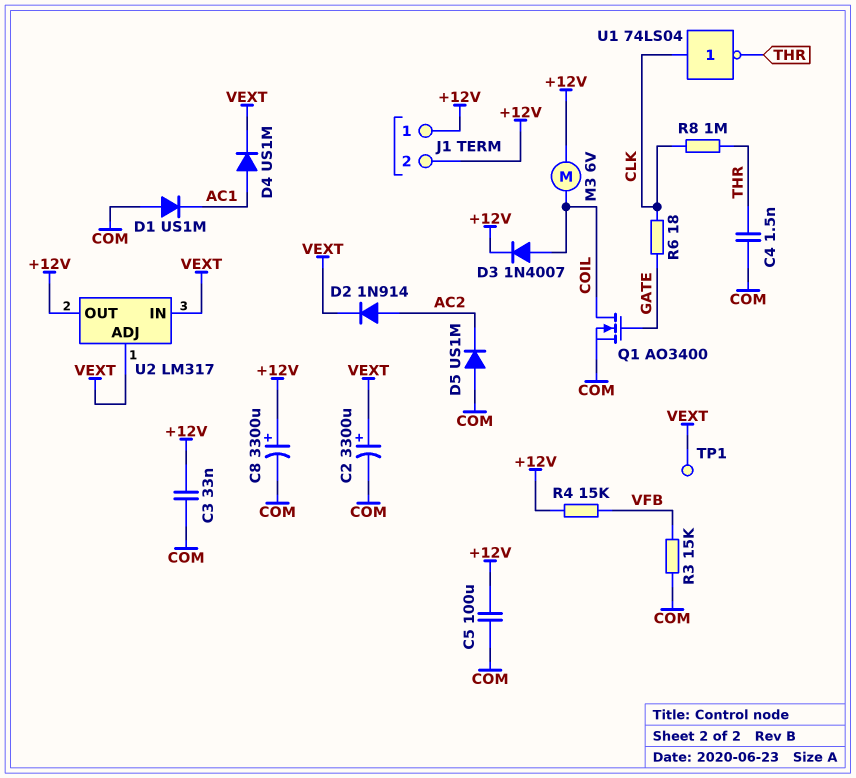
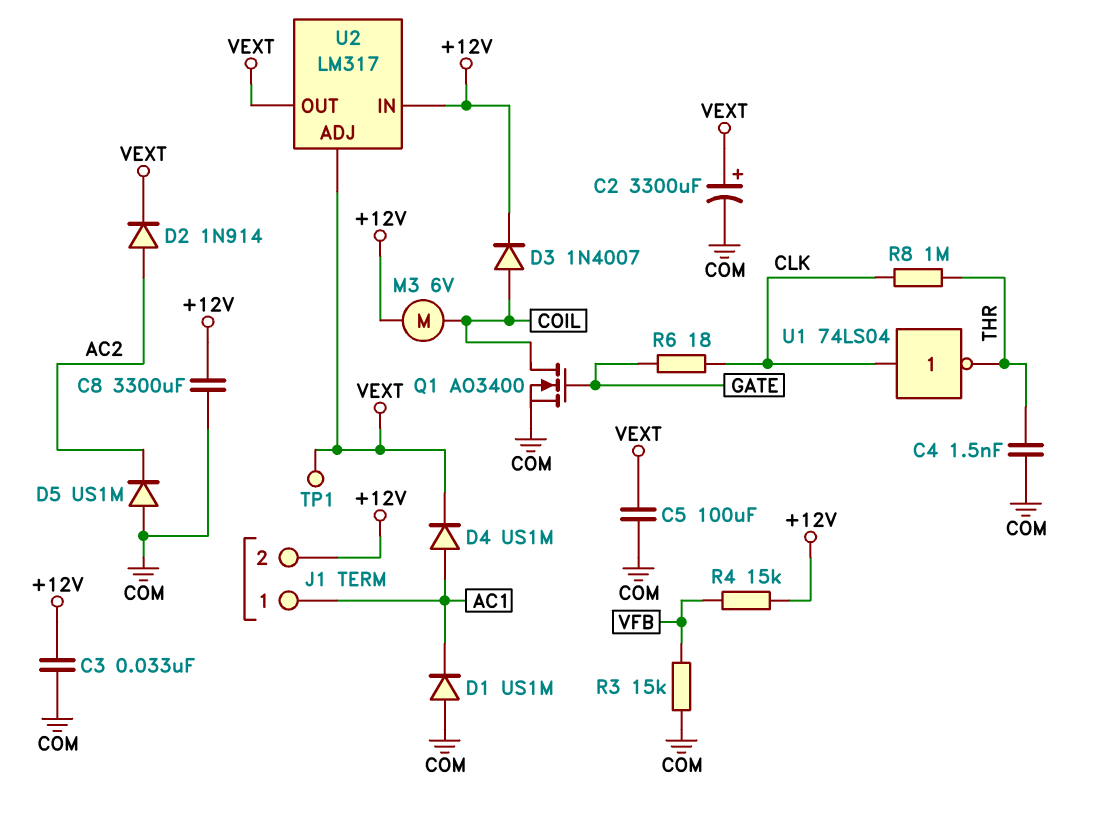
C5: 100uF (+12V, COM) -> 100uF (COM, VEXT)
C8: 3300uF (plus +12V, minus COM) -> 3300uF (+12V, COM)
J1 pin 1: +12V -> AC1
U2 pin IN: VEXT -> +12V
U2 pin OUT: +12V -> VEXT

